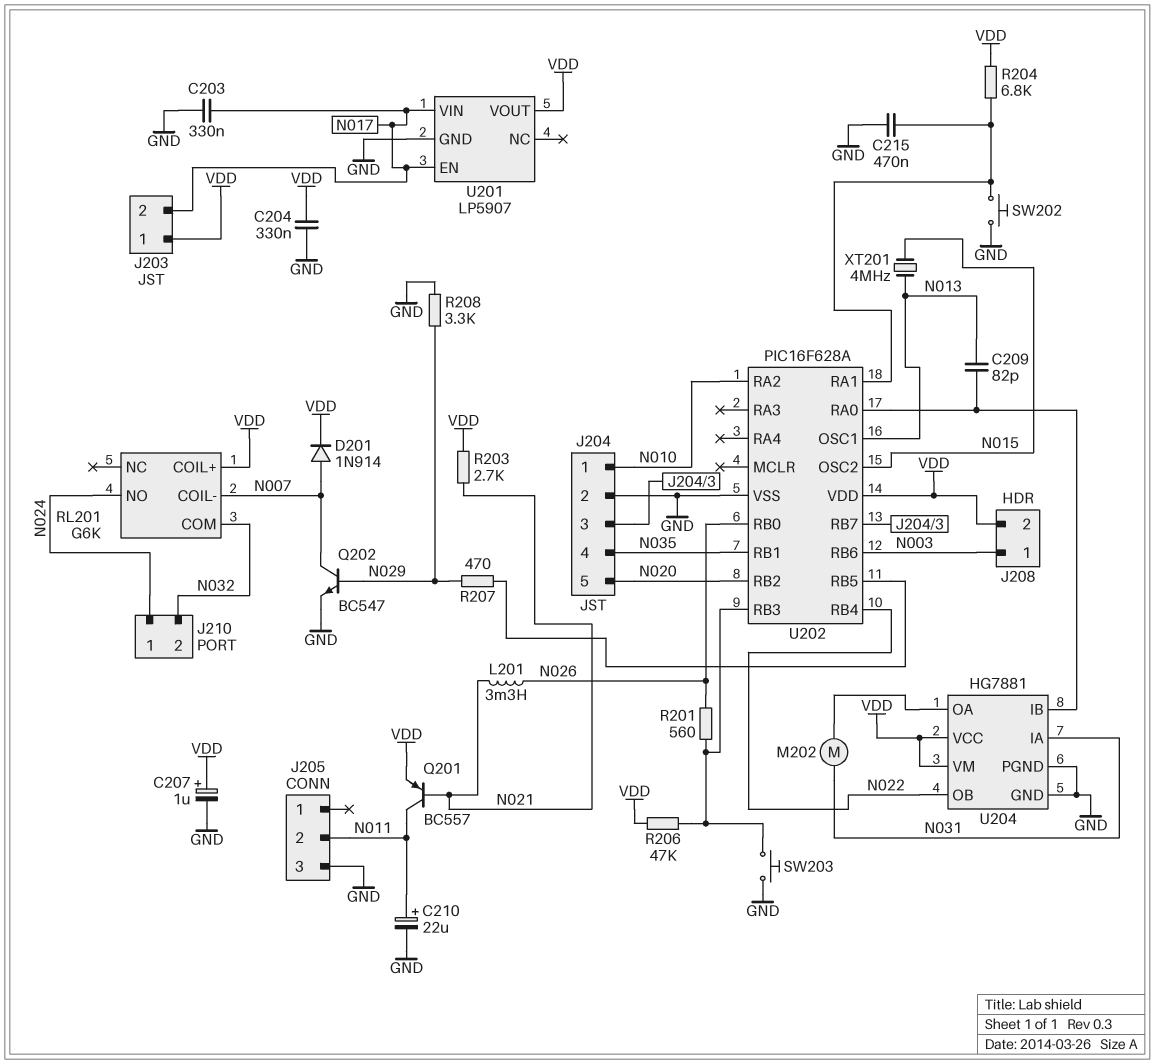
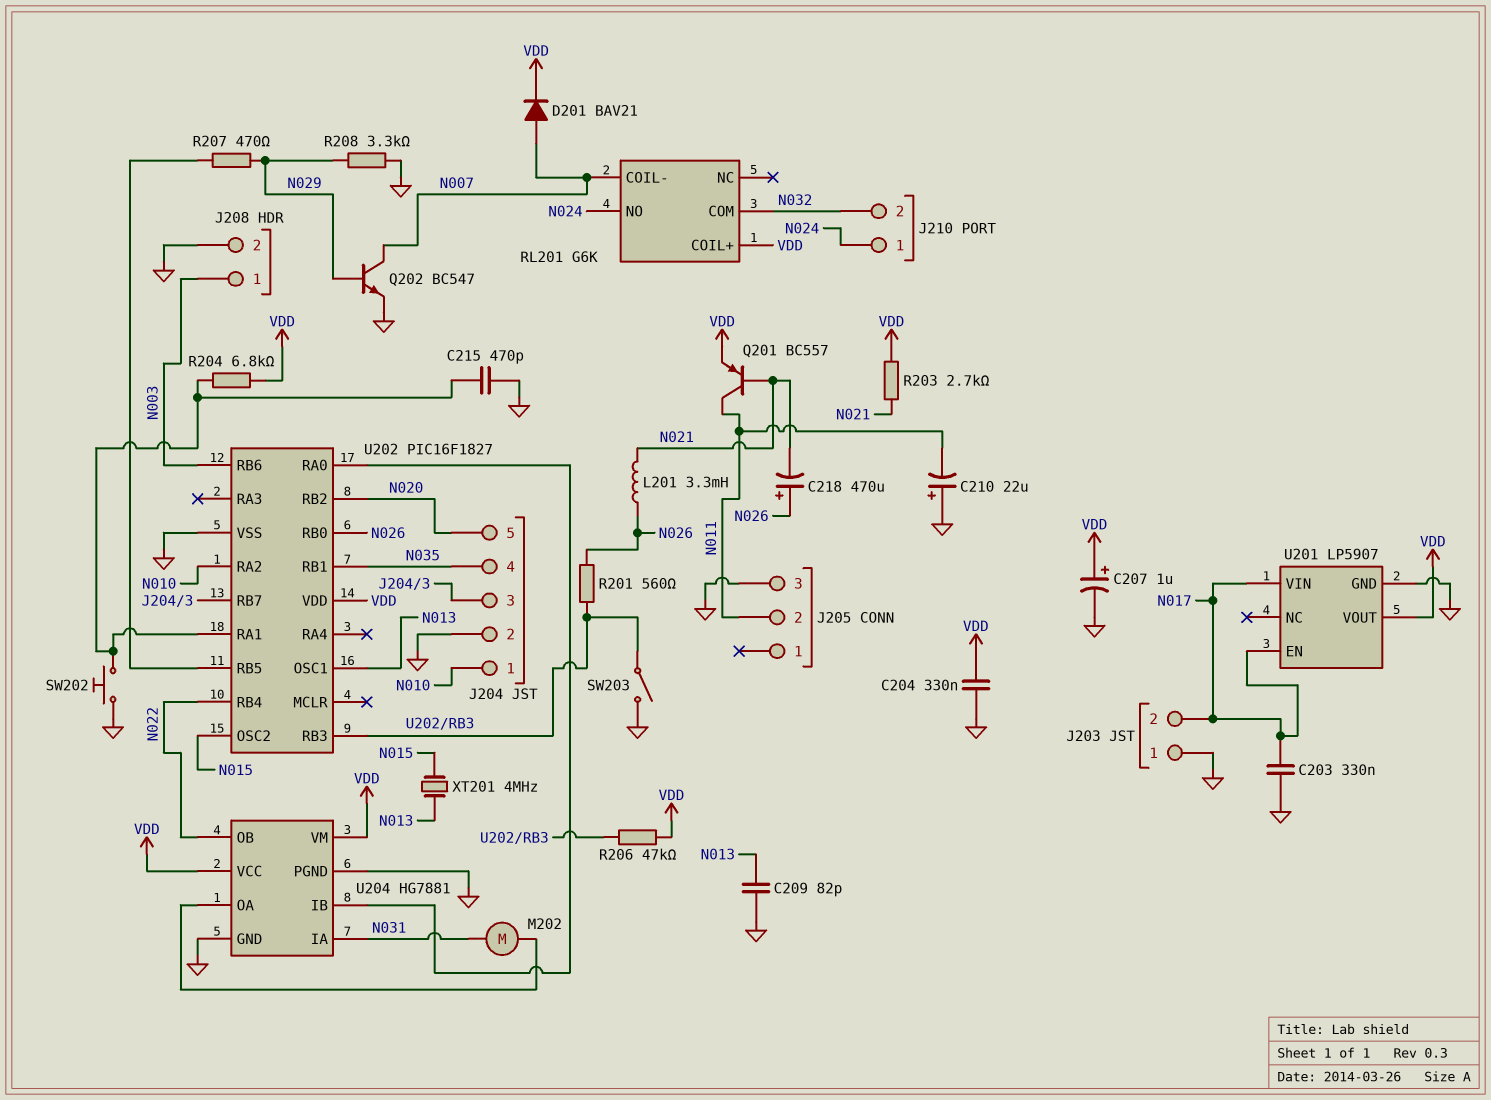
C209: 82pF (N013, U202/RA0) -> 82pF (GND, N013)
C210: 22uF (plus N011, minus GND) -> 22uF (plus GND, minus N011)
C215: 470nF (GND, U202/RA1) -> 470pF (GND, U202/RA1)
C218: none -> 470uF (plus N026, minus N021)
D201: diode 1N914 (A N007, K VDD) -> diode BAV21 (A N007, K VDD)
J203 pin 1: VDD -> GND
J208 pin 2: VDD -> GND
SW203: button (GND, U202/RB3) -> switch (GND, U202/RB3)
U202: PIC16F628A -> PIC16F1827

